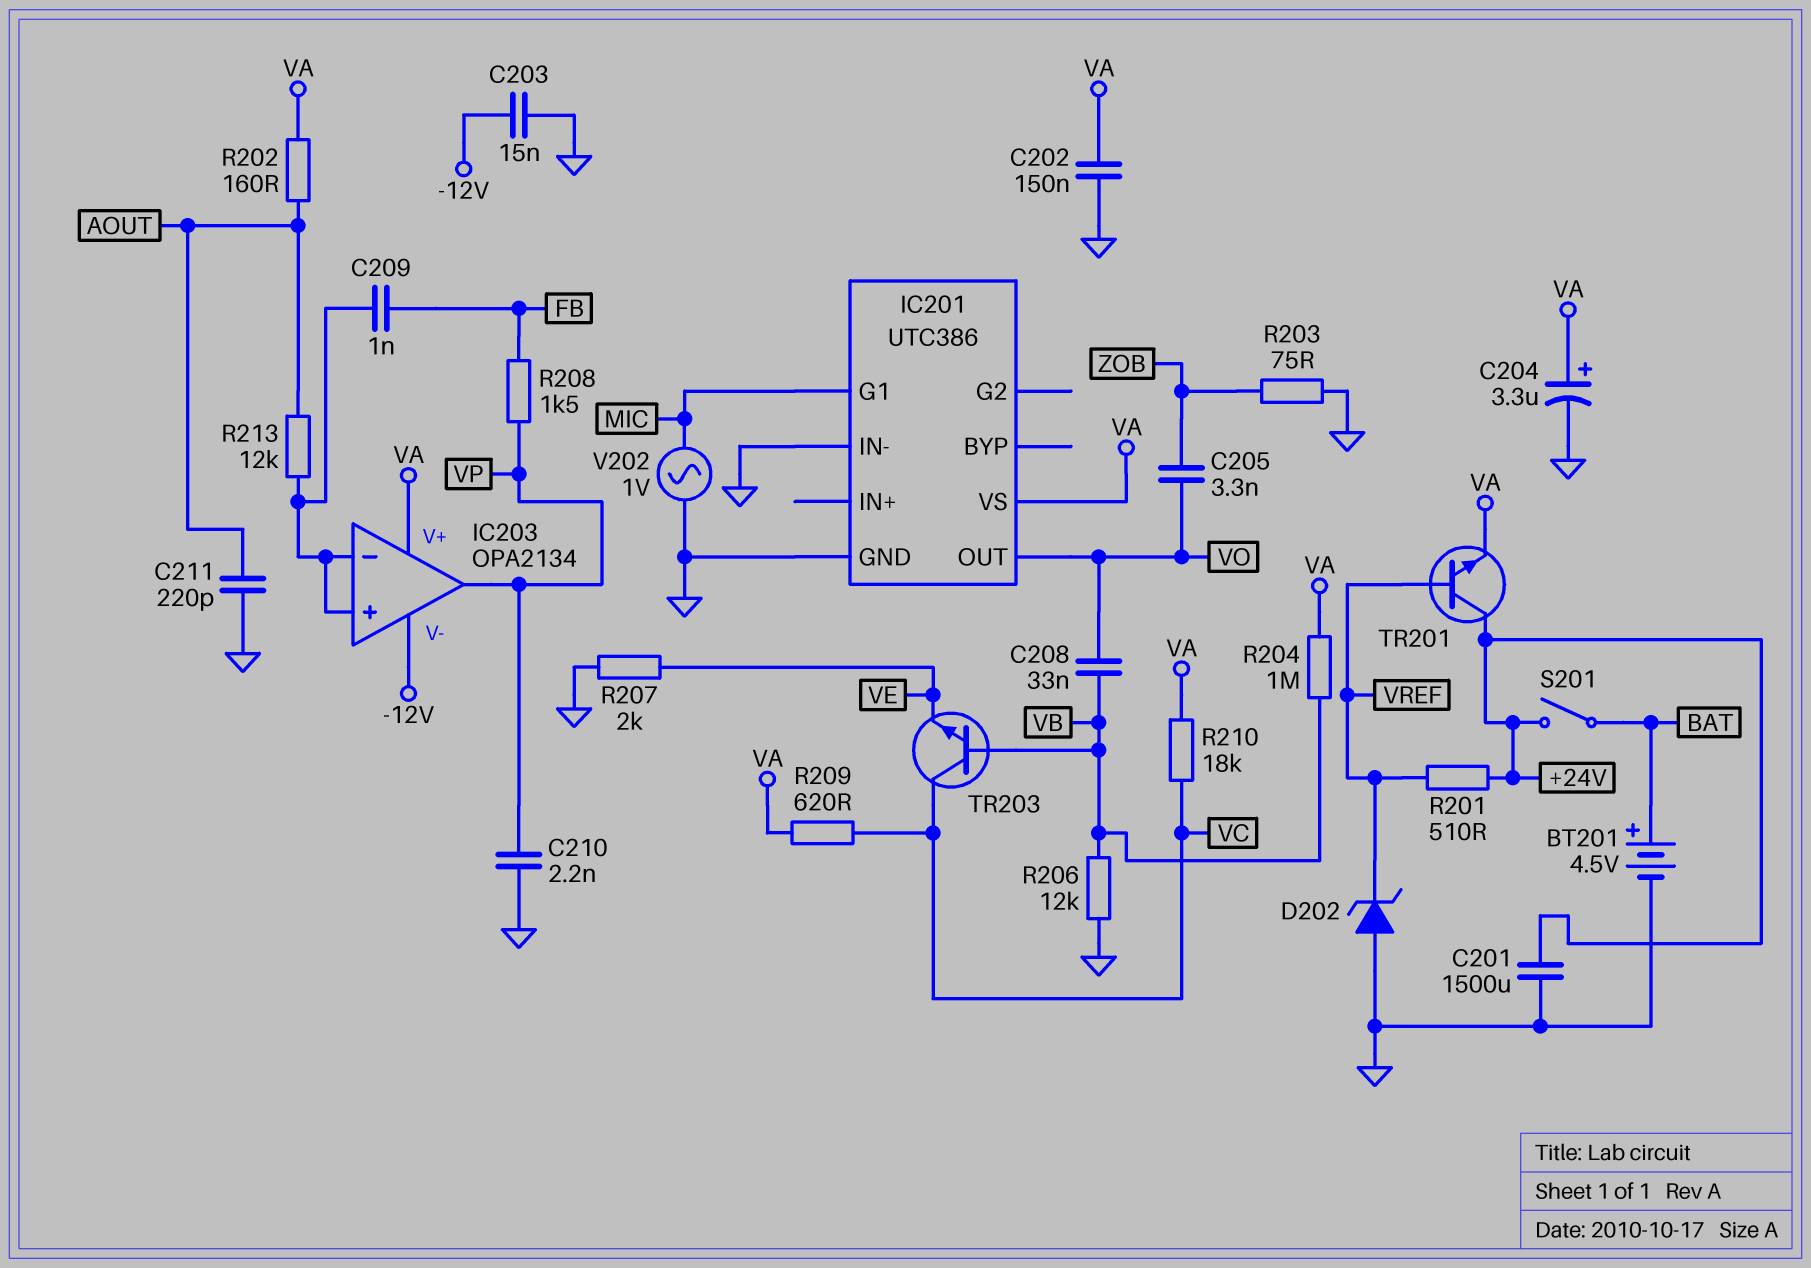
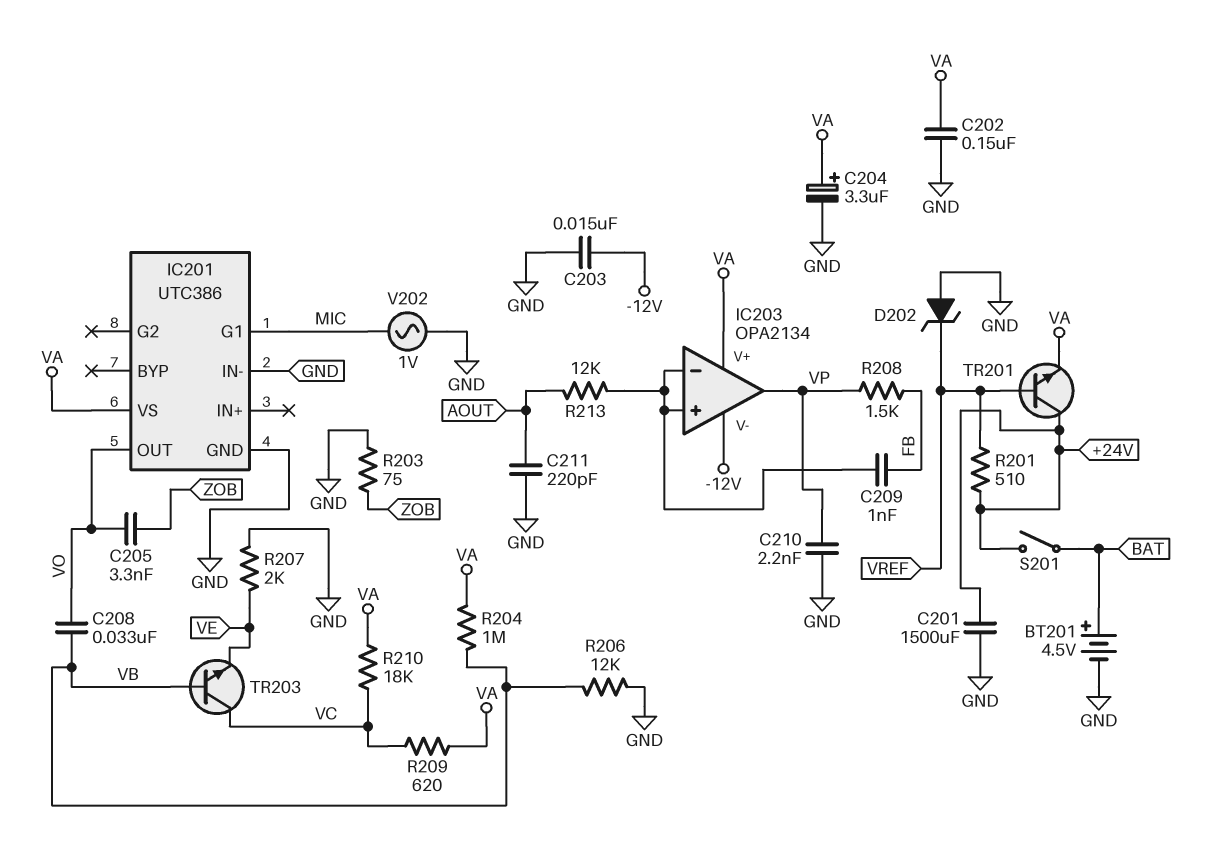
R202: 160 (AOUT, VA) -> none

